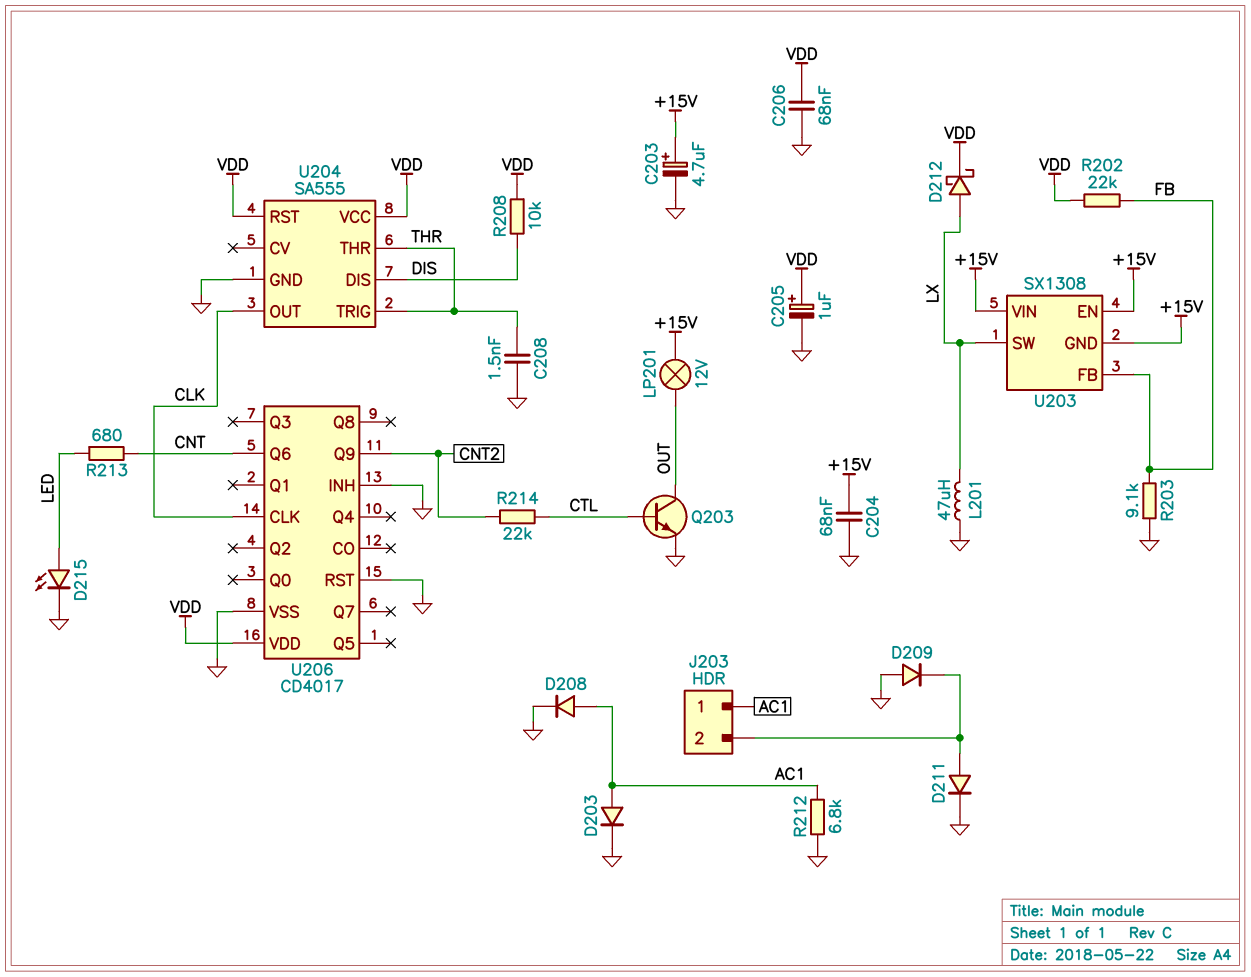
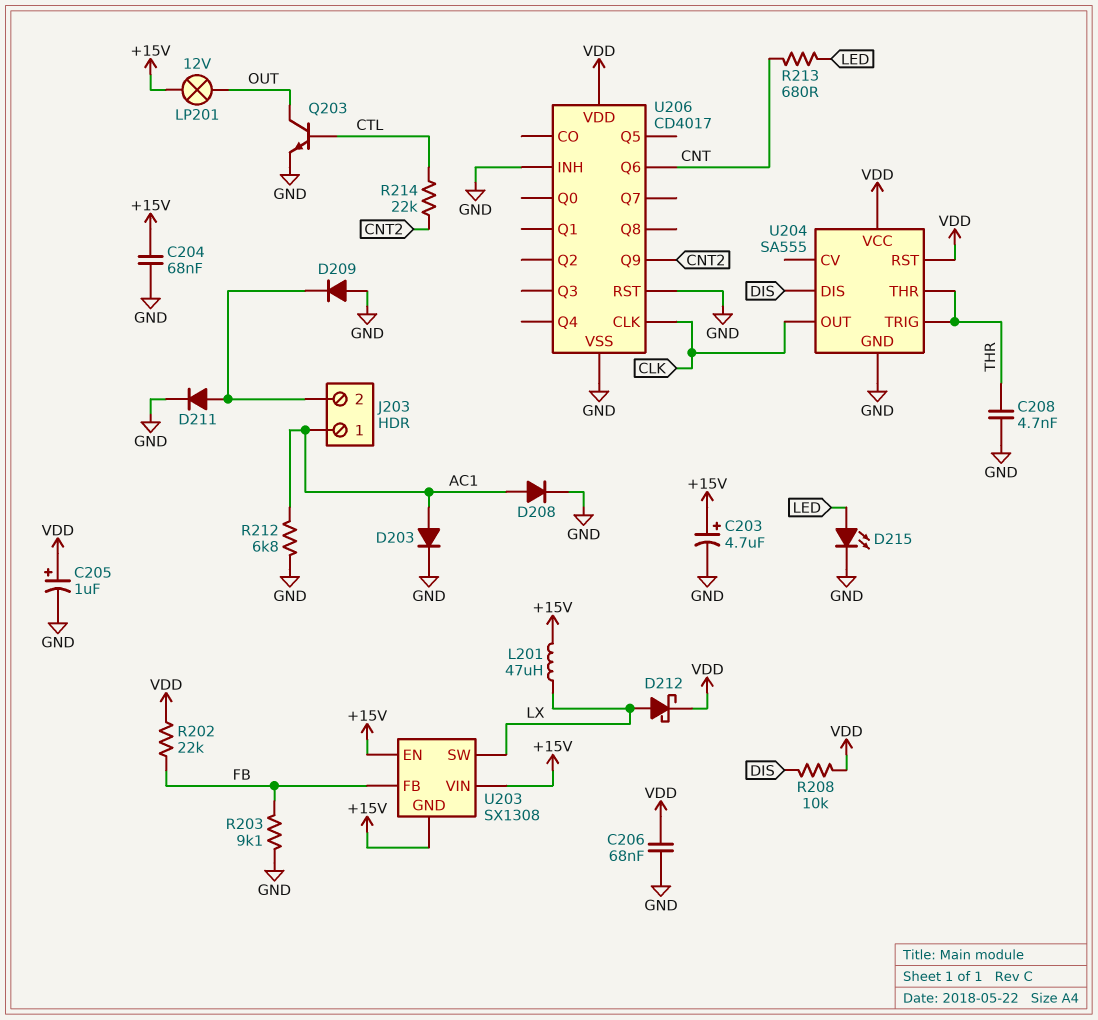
C208: 1.5nF (GND, THR) -> 4.7nF (GND, THR)
L201: 47uH (GND, LX) -> 47uH (+15V, LX)

